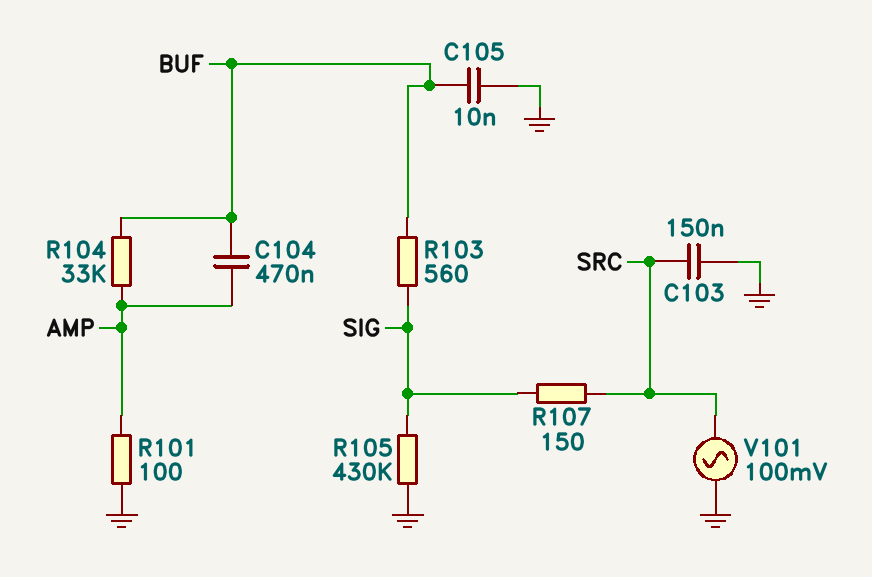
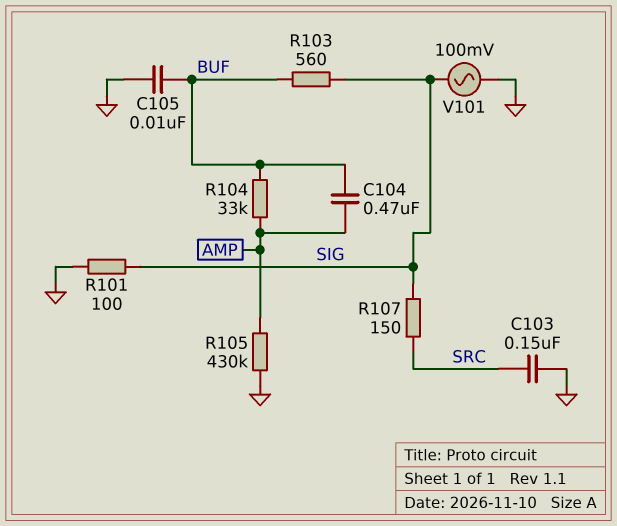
R101: 100 (AMP, GND) -> 100 (GND, SIG)
R105: 430k (GND, SIG) -> 430k (AMP, GND)
V101: AC 100mV (GND, SRC) -> AC 100mV (GND, SIG)

